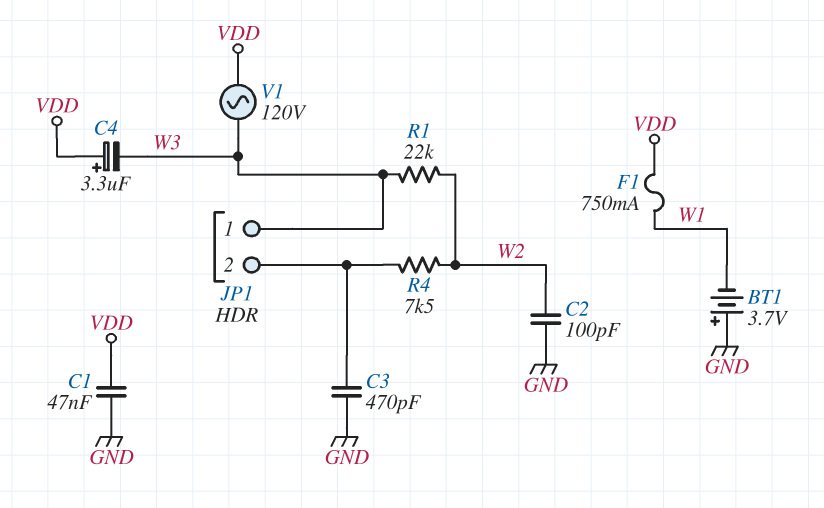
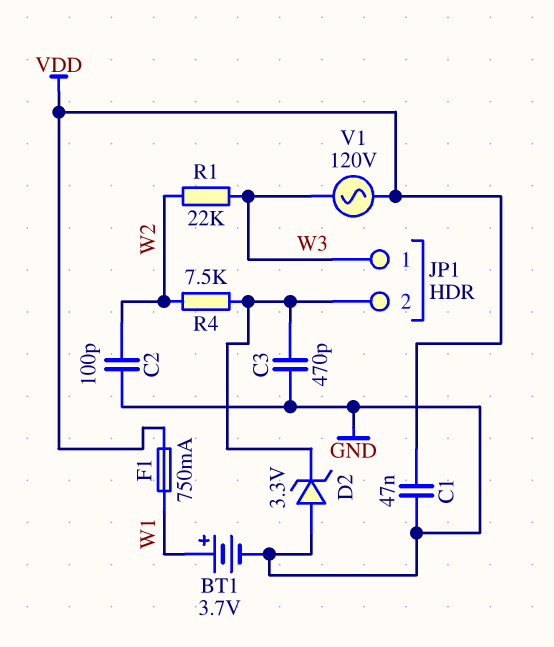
BT1: 3.7V (plus GND, minus W1) -> 3.7V (plus W1, minus GND)
C4: 3.3uF (plus VDD, minus W3) -> none
D2: none -> zener 3.3V (A GND, K JP1/2)

